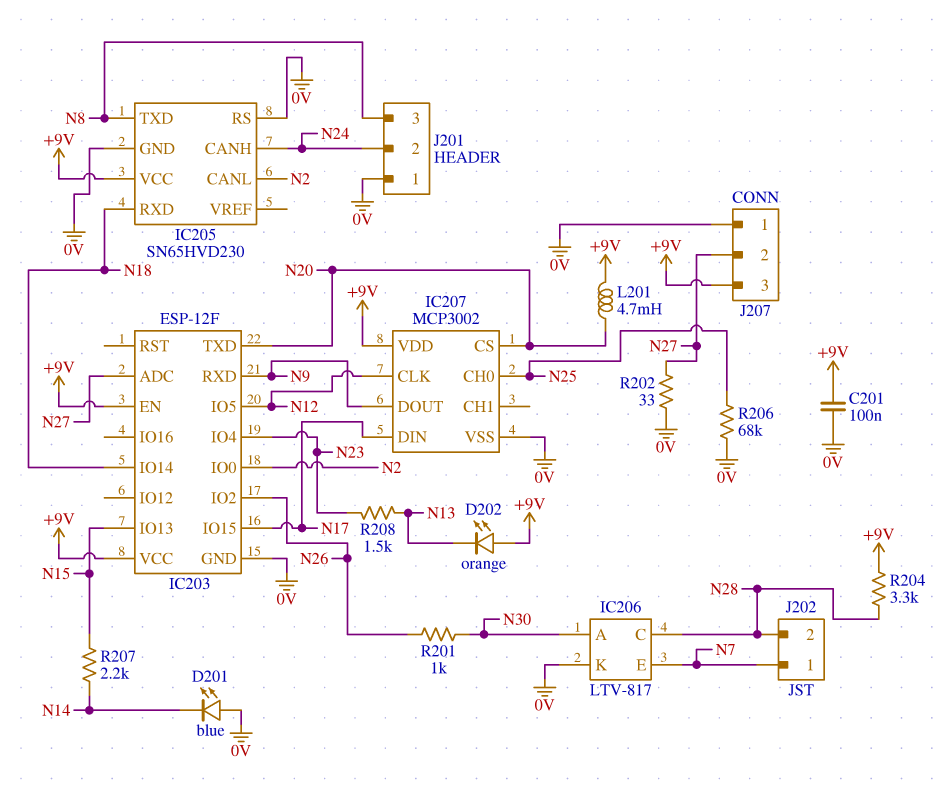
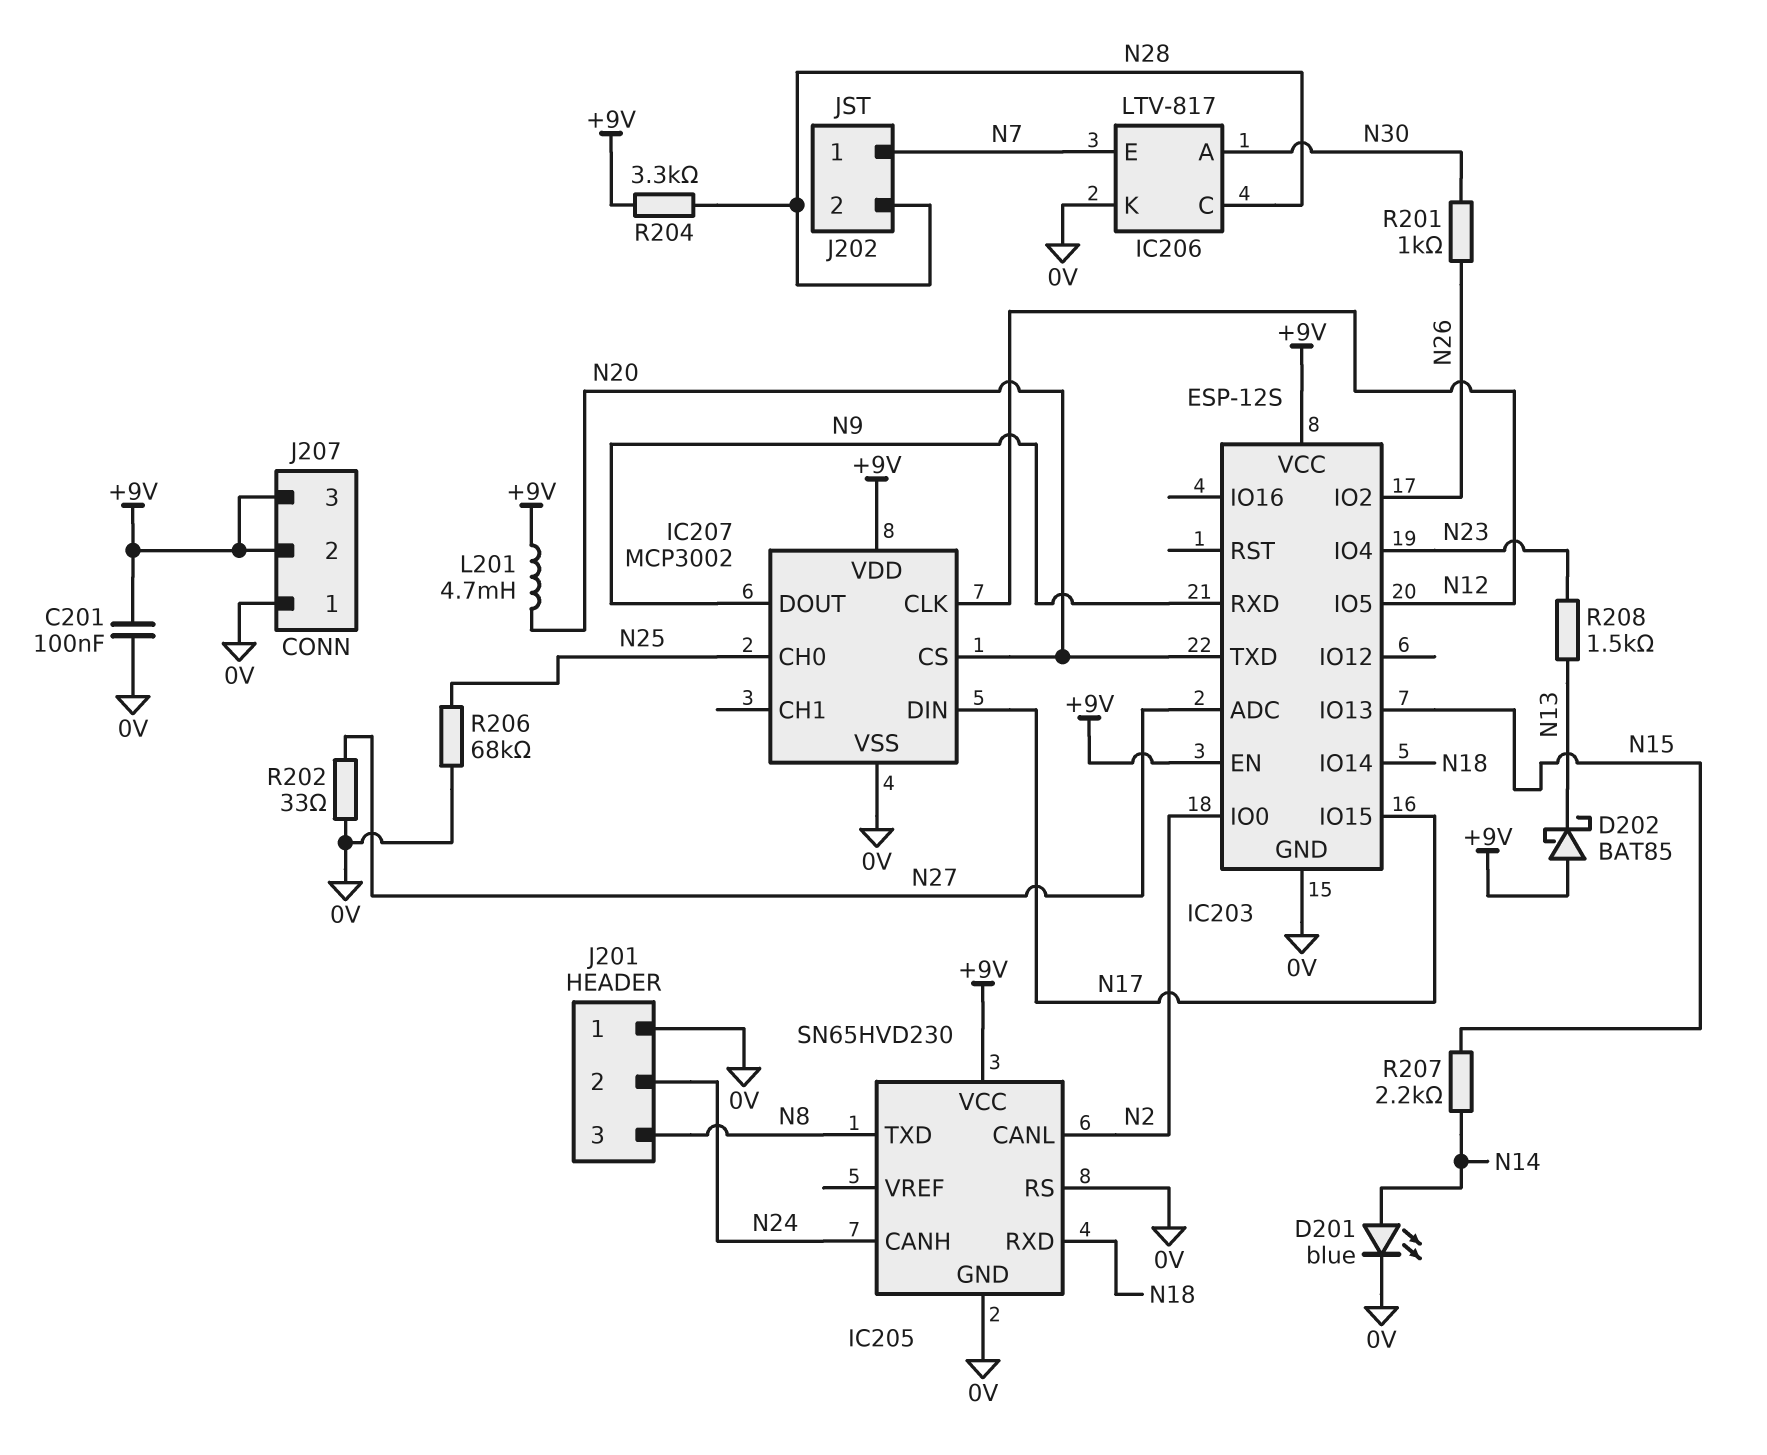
D201: LED blue (A 0V, K N14) -> LED blue (A N14, K 0V)
D202: LED orange (A +9V, K N13) -> schottky BAT85 (A +9V, K N13)
IC203: ESP-12F -> ESP-12S
J207 pin 2: N27 -> +9V

